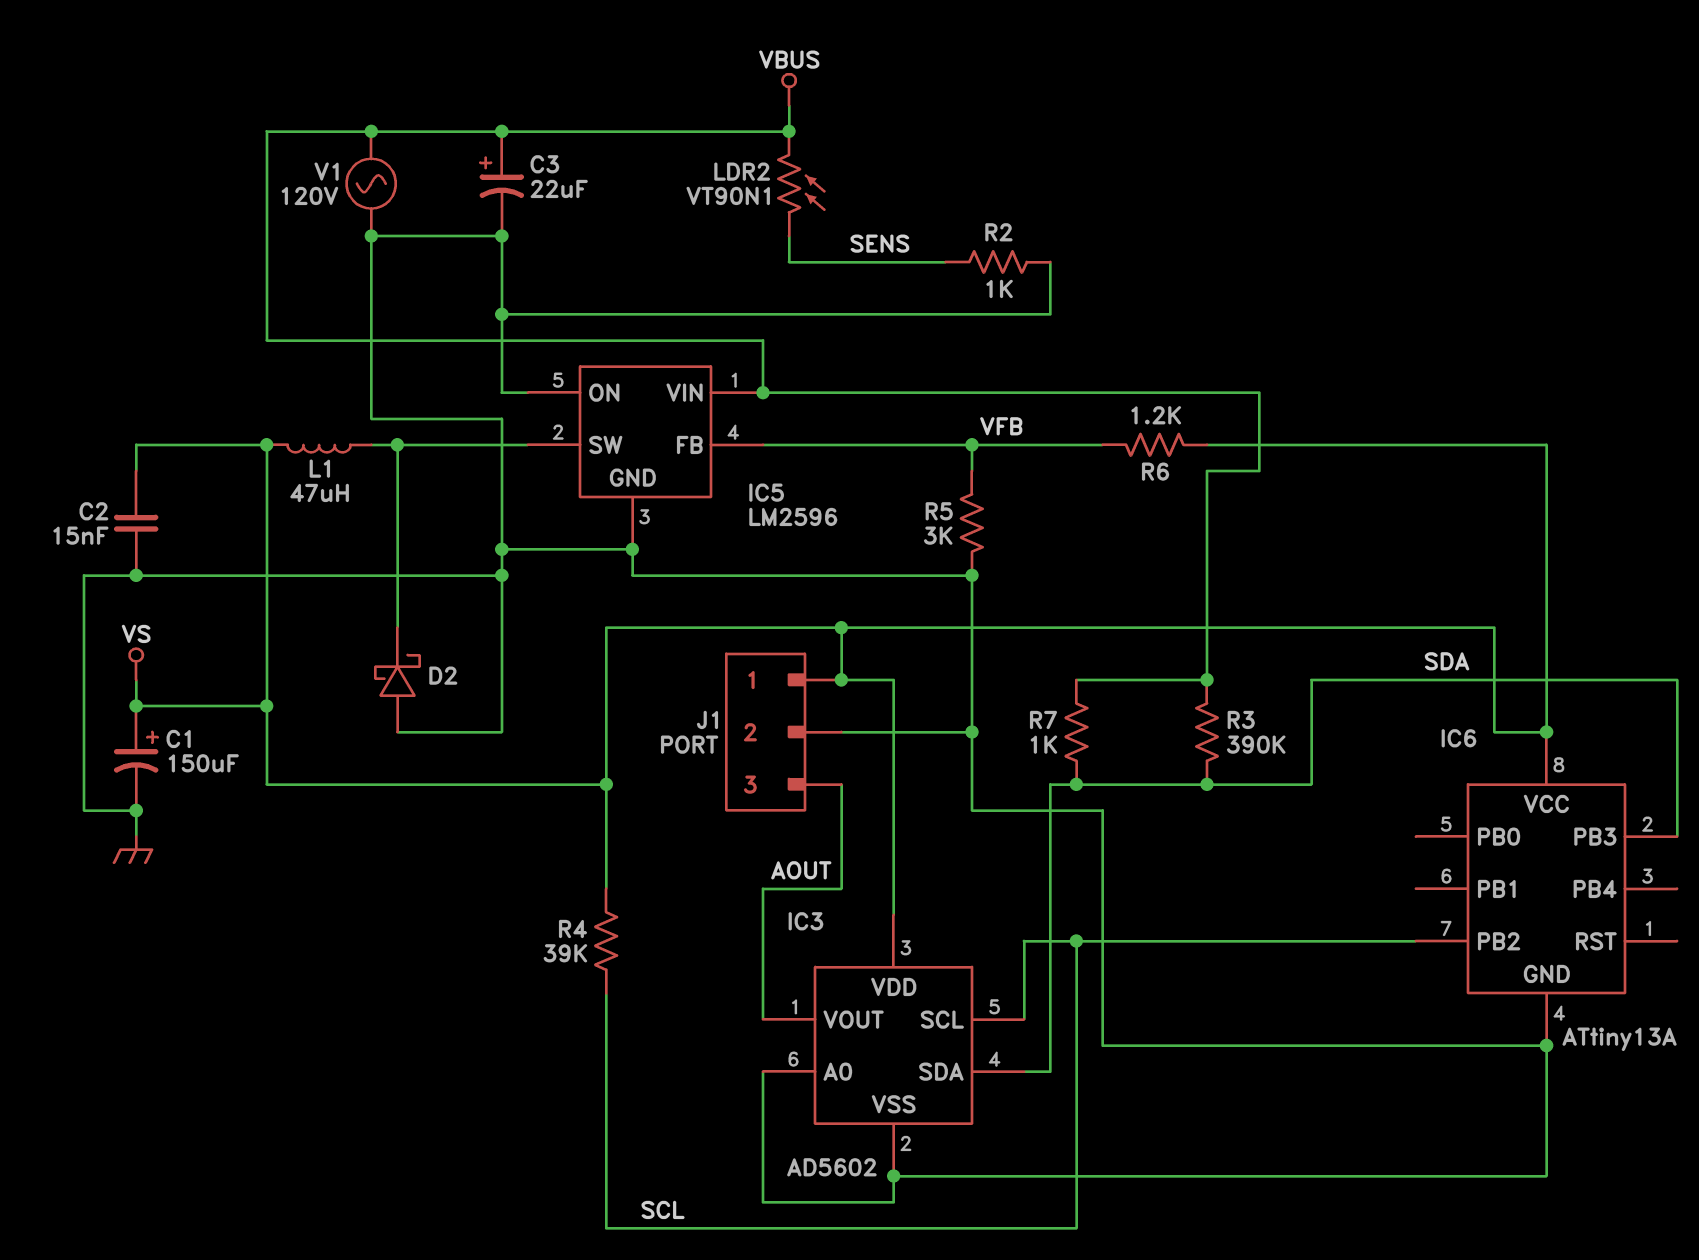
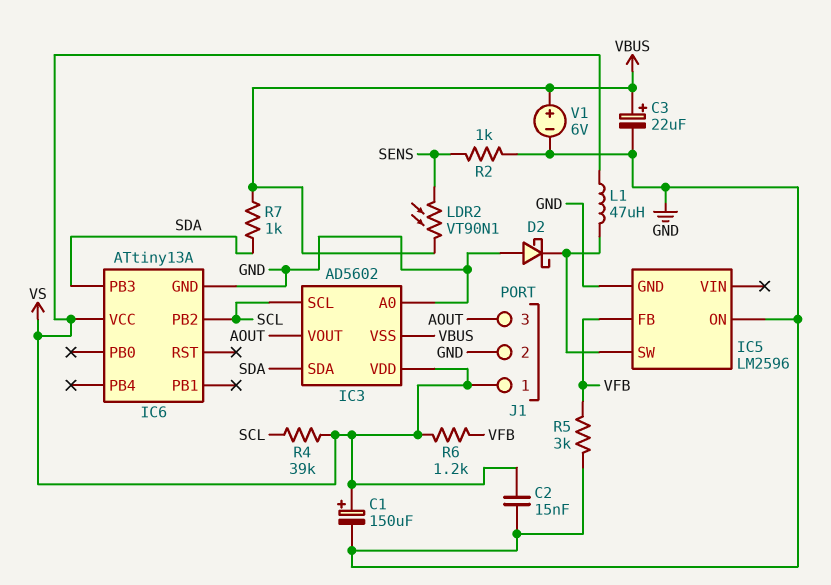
IC3 pin VSS: GND -> VBUS
IC5 pin VIN: VBUS -> none
R3: 390k (SDA, VBUS) -> none
V1: AC 120V (GND, VBUS) -> 6V (plus VBUS, minus GND)

